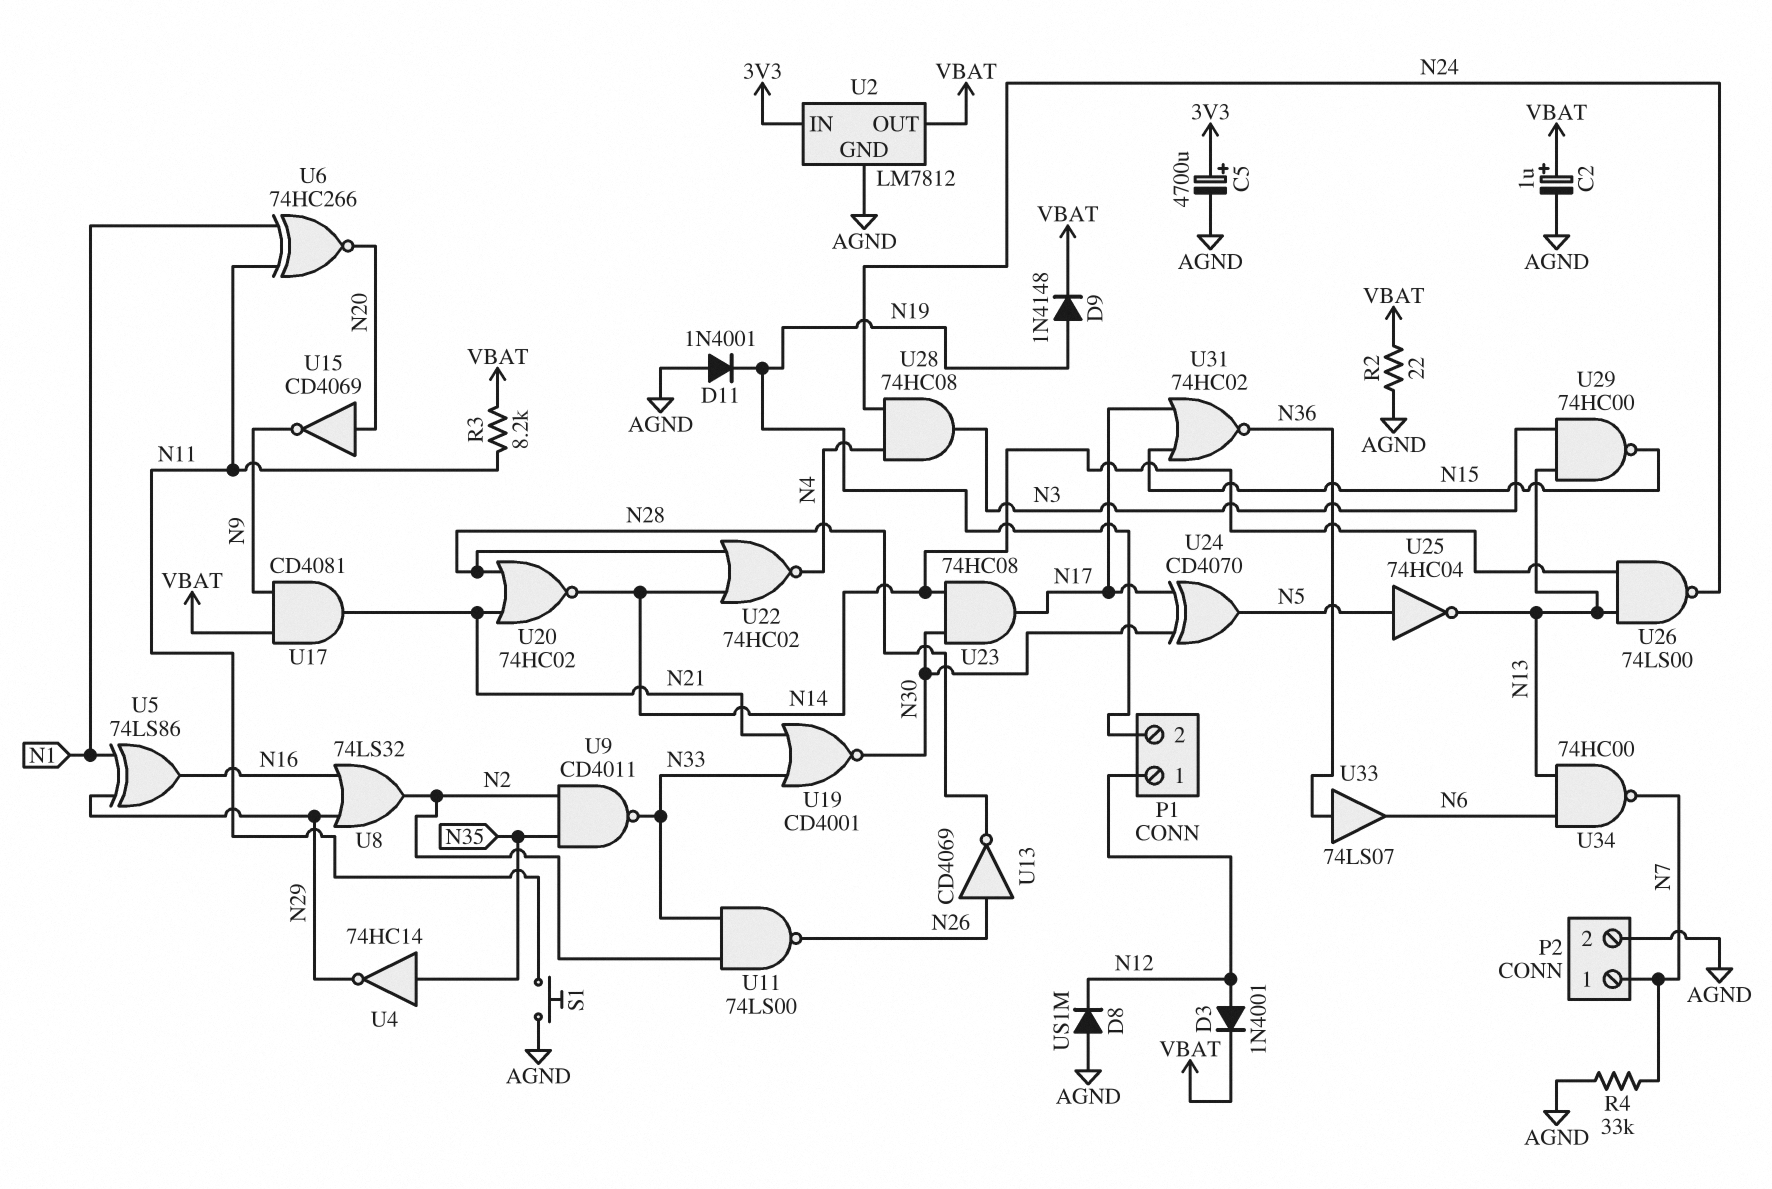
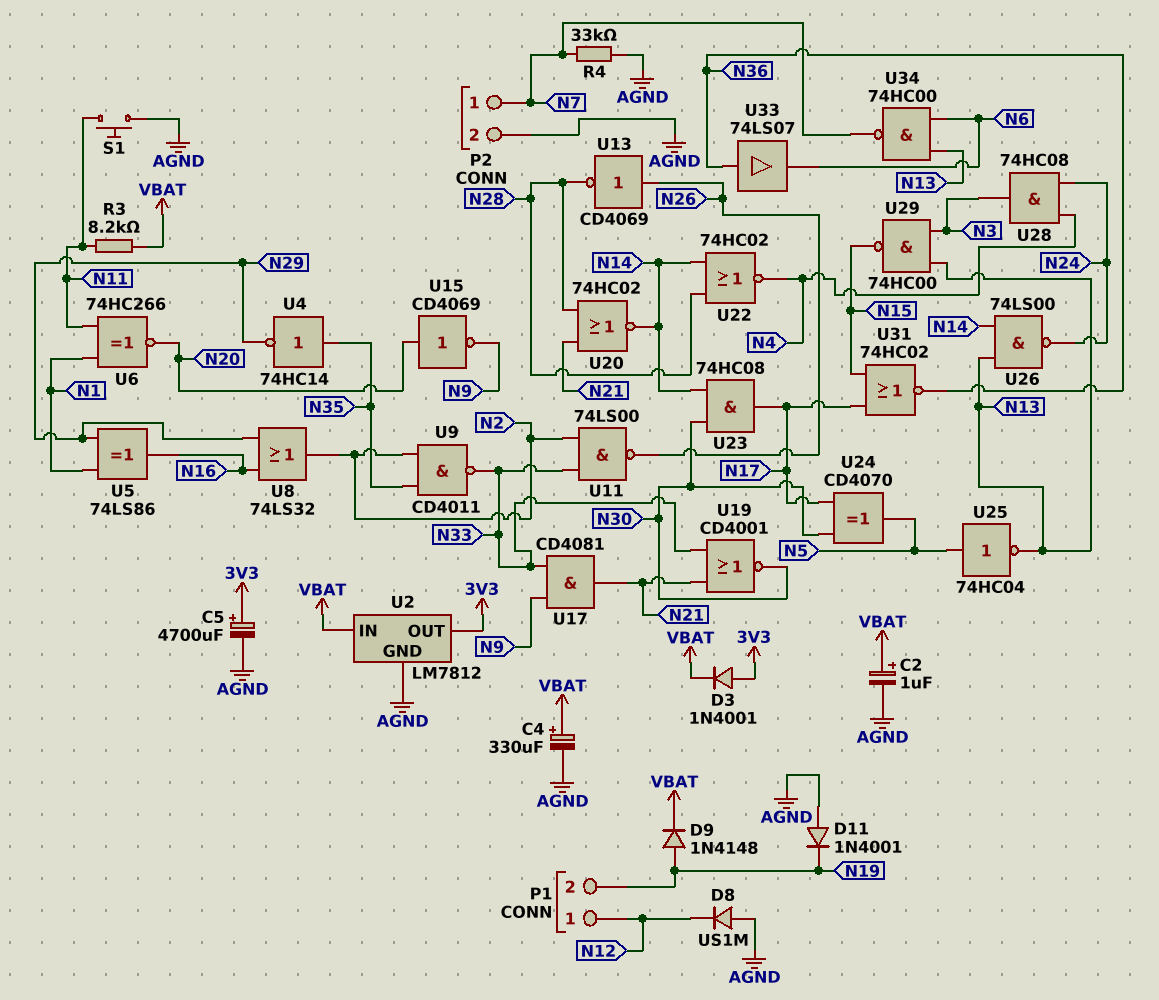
C4: none -> 330uF (plus VBAT, minus AGND)
D3: diode 1N4001 (A N12, K VBAT) -> diode 1N4001 (A 3V3, K VBAT)
R2: 22 (AGND, VBAT) -> none
U2 pin IN: 3V3 -> VBAT
U2 pin OUT: VBAT -> 3V3
U17: AND CD4081 (in N9, in VBAT, out N21) -> AND CD4081 (in N9, in N33, out N21)

